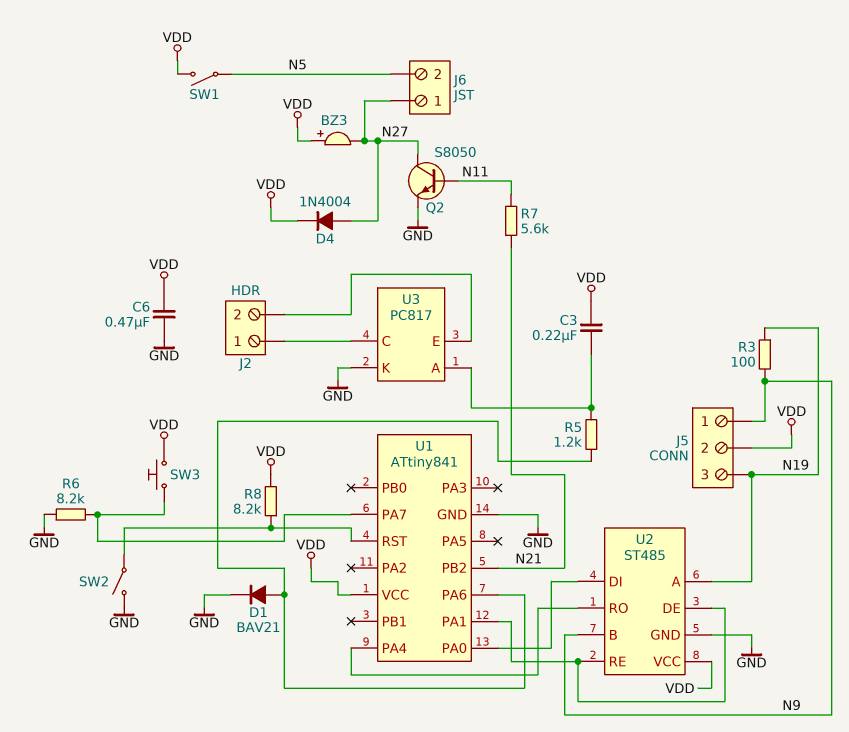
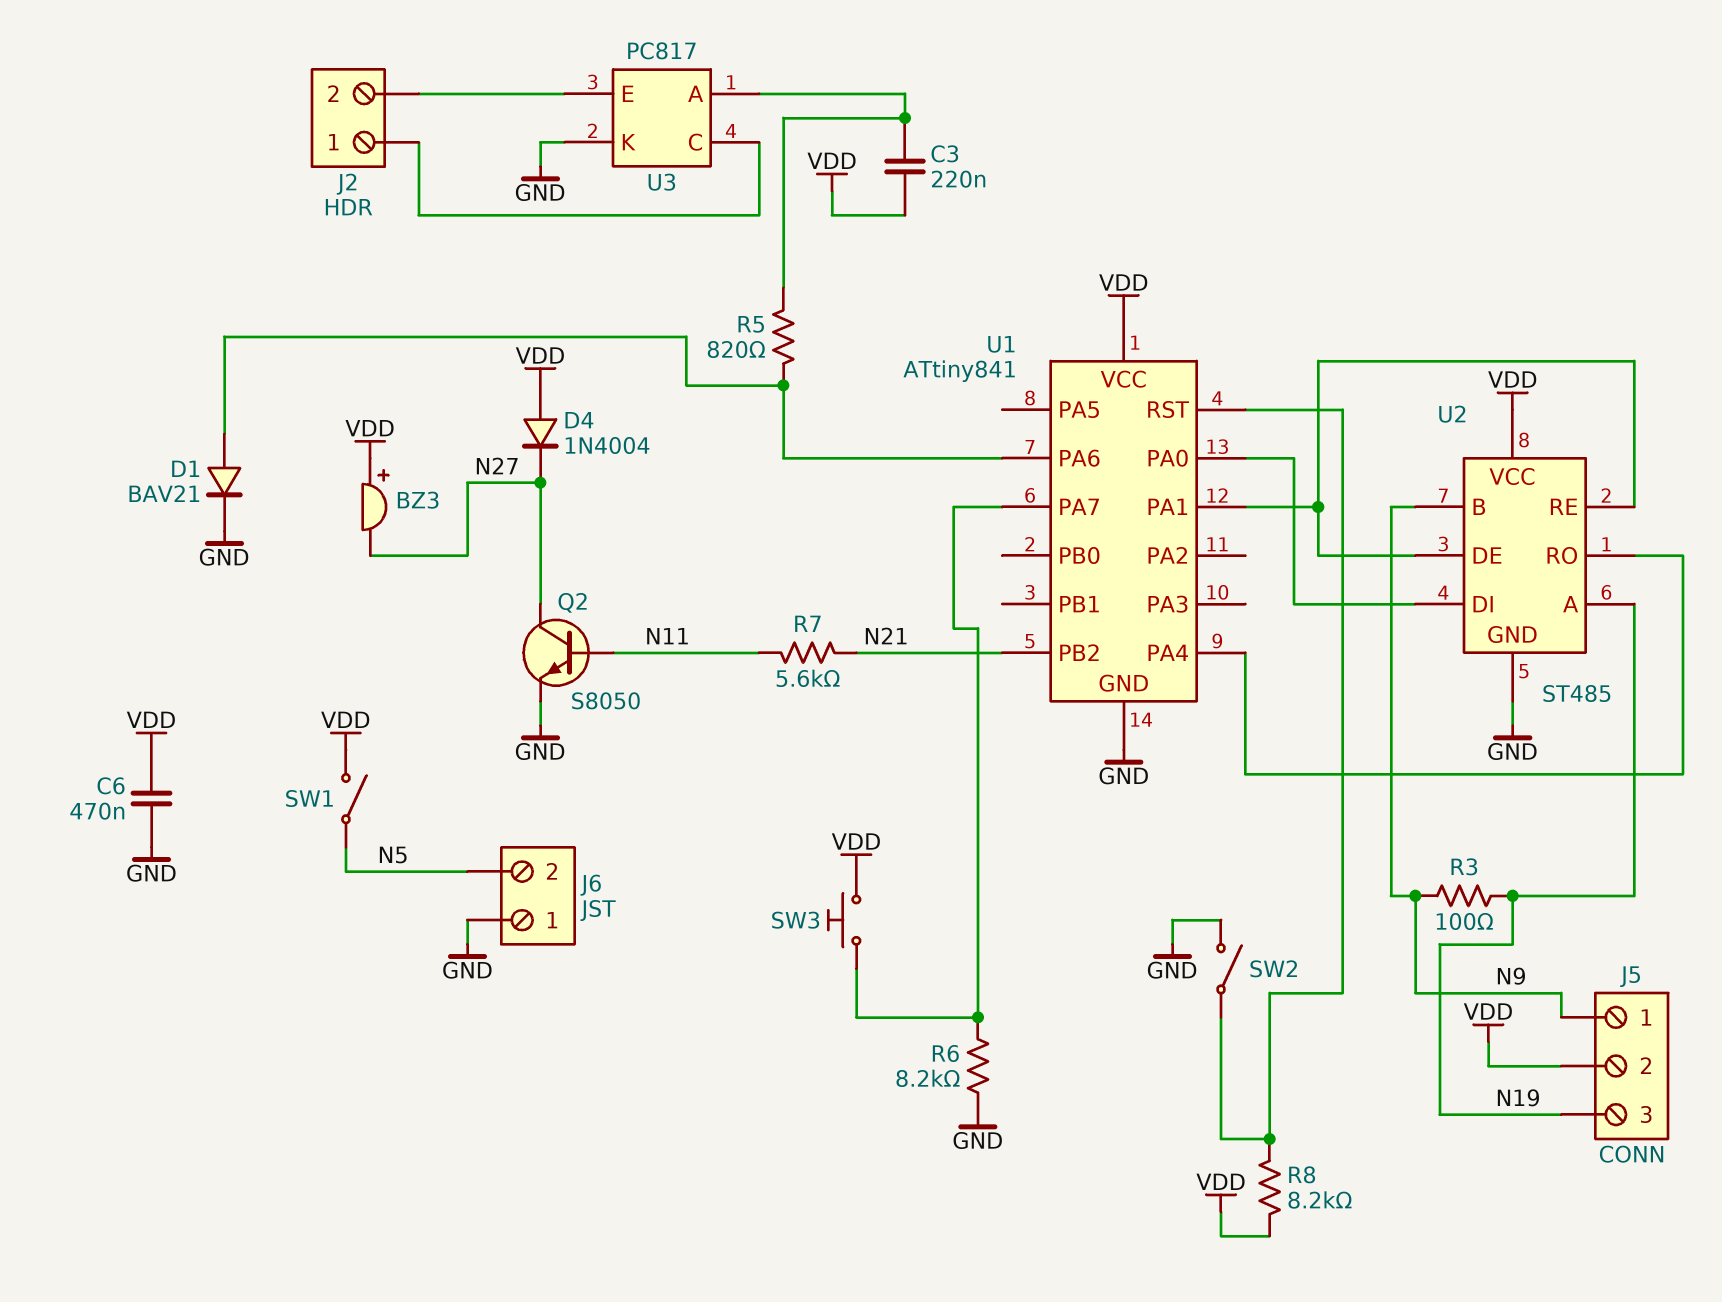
D4: diode 1N4004 (A N27, K VDD) -> diode 1N4004 (A VDD, K N27)
J6 pin 1: N27 -> GND
R5: 1.2k (U1/PA6, U3/A) -> 820 (U1/PA6, U3/A)

